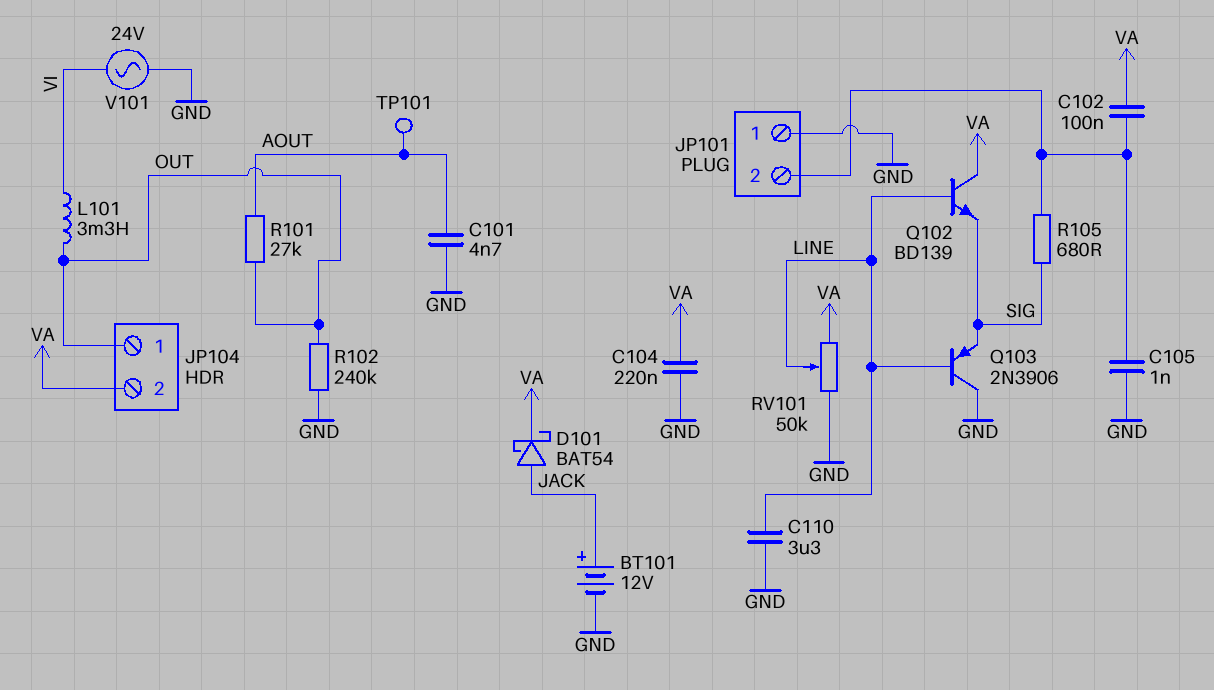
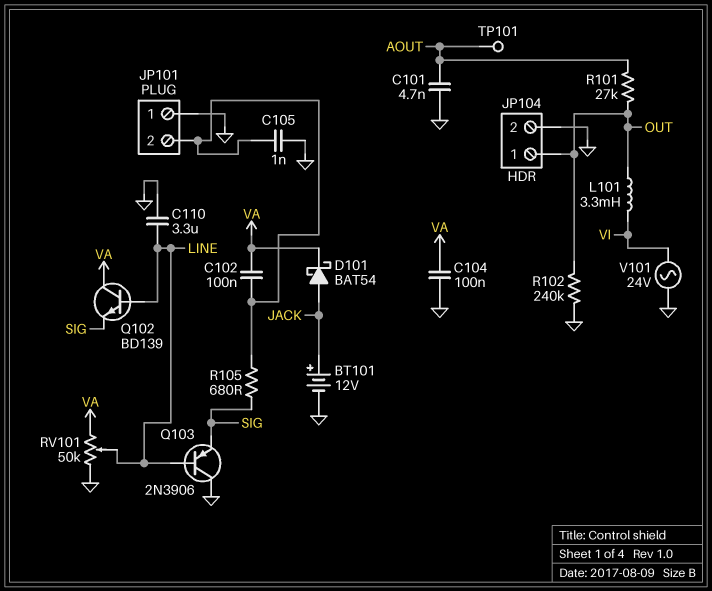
C104: 220nF (GND, VA) -> 100nF (GND, VA)
JP104 pin 2: VA -> GND

